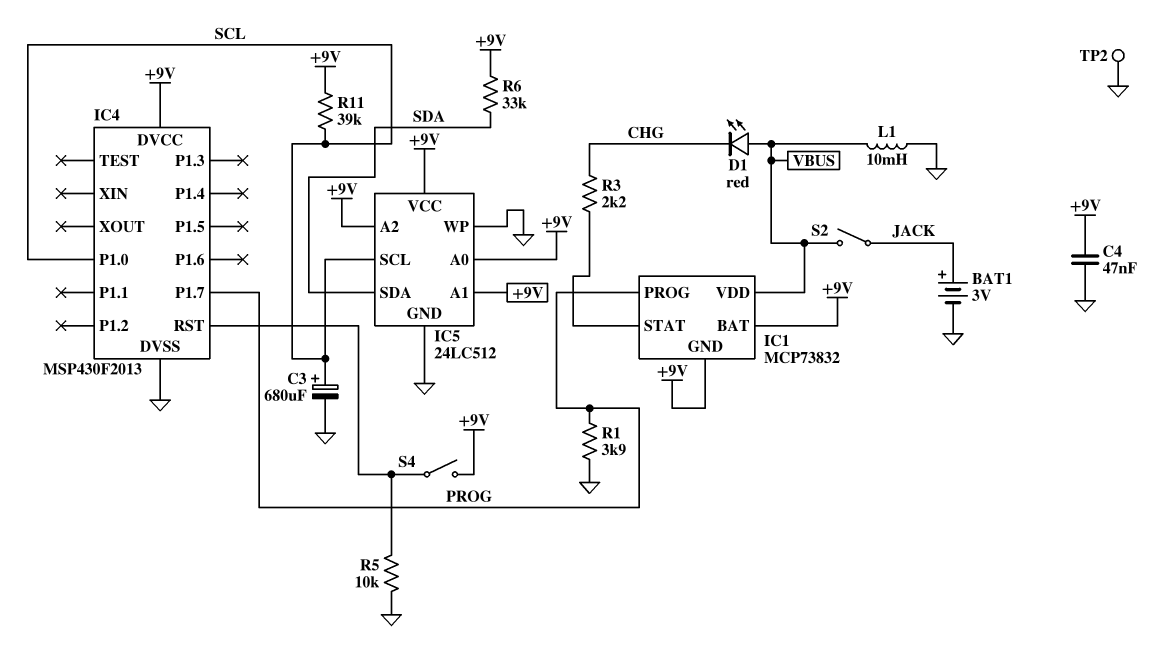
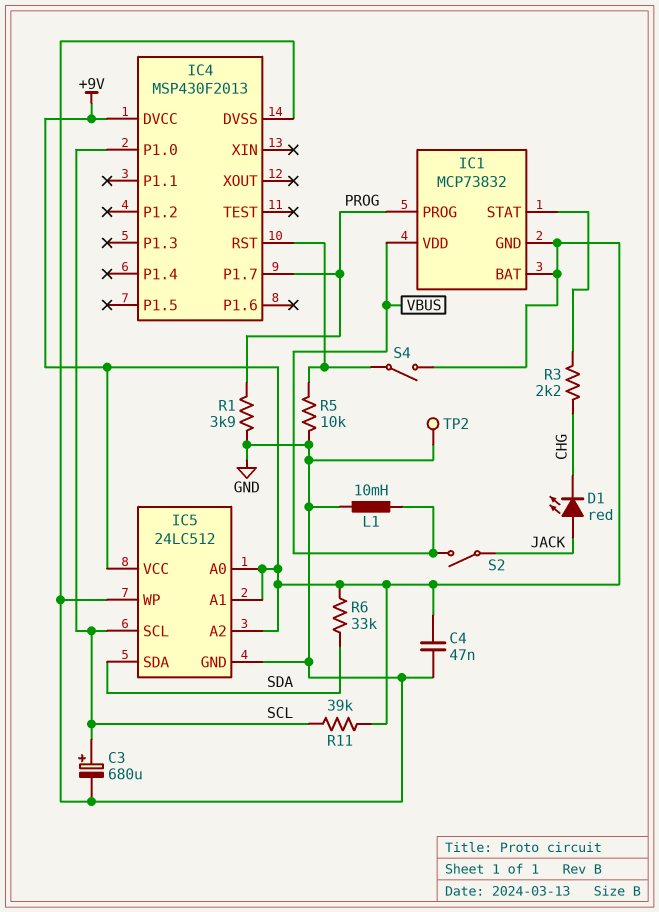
BAT1: 3V (plus JACK, minus GND) -> none
D1: LED red (A VBUS, K CHG) -> LED red (A JACK, K CHG)

